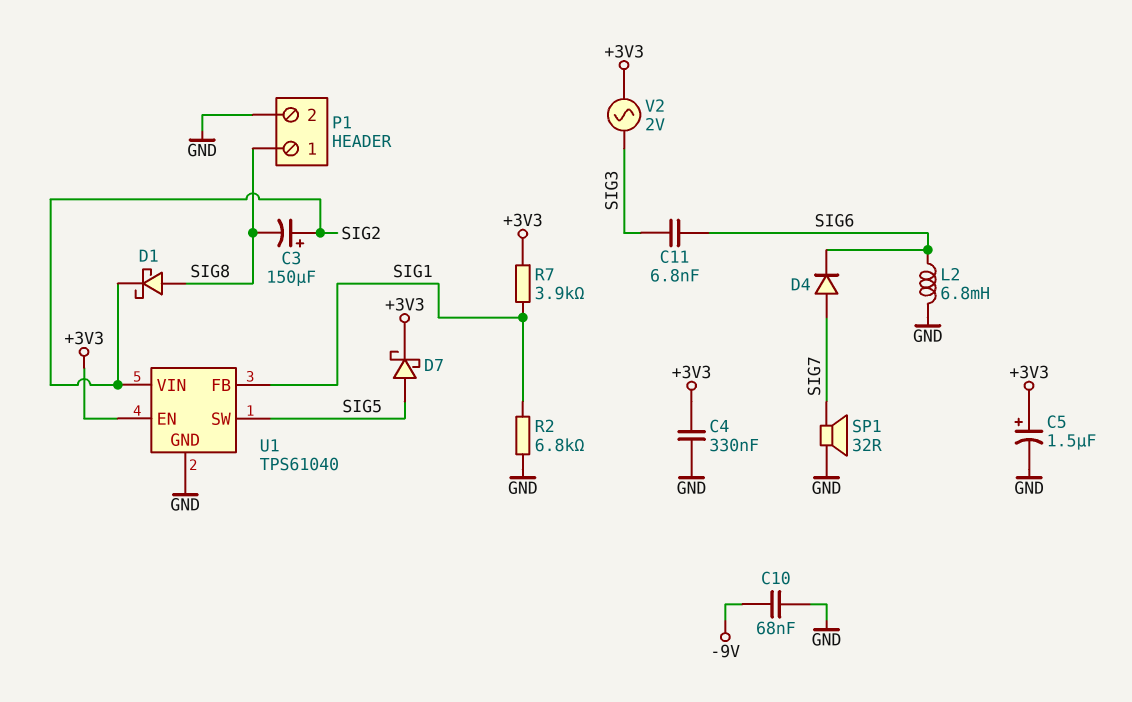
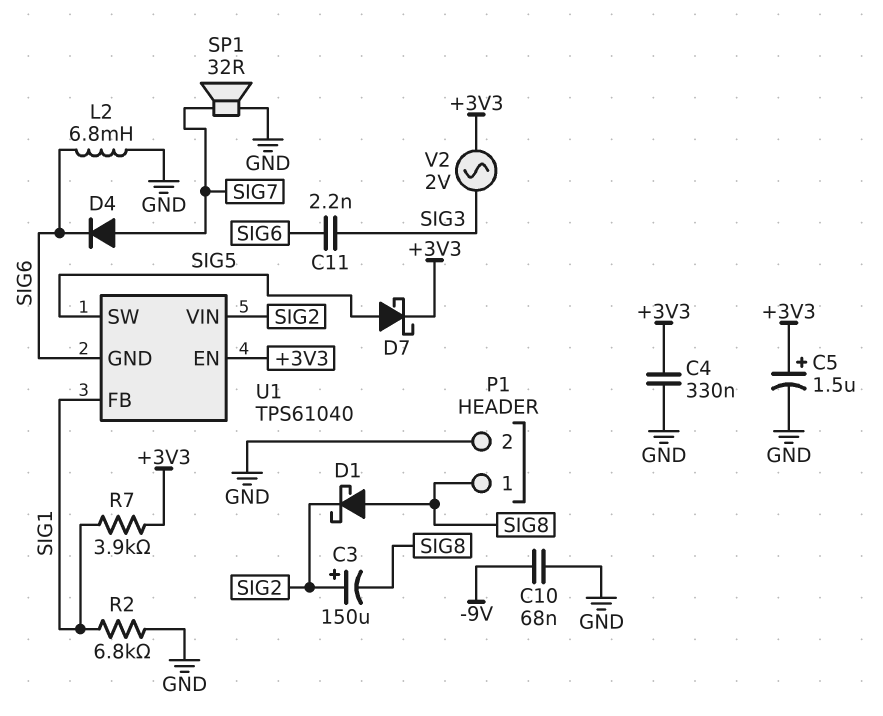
C11: 6.8nF (SIG3, SIG6) -> 2.2nF (SIG3, SIG6)
U1 pin GND: GND -> SIG6

